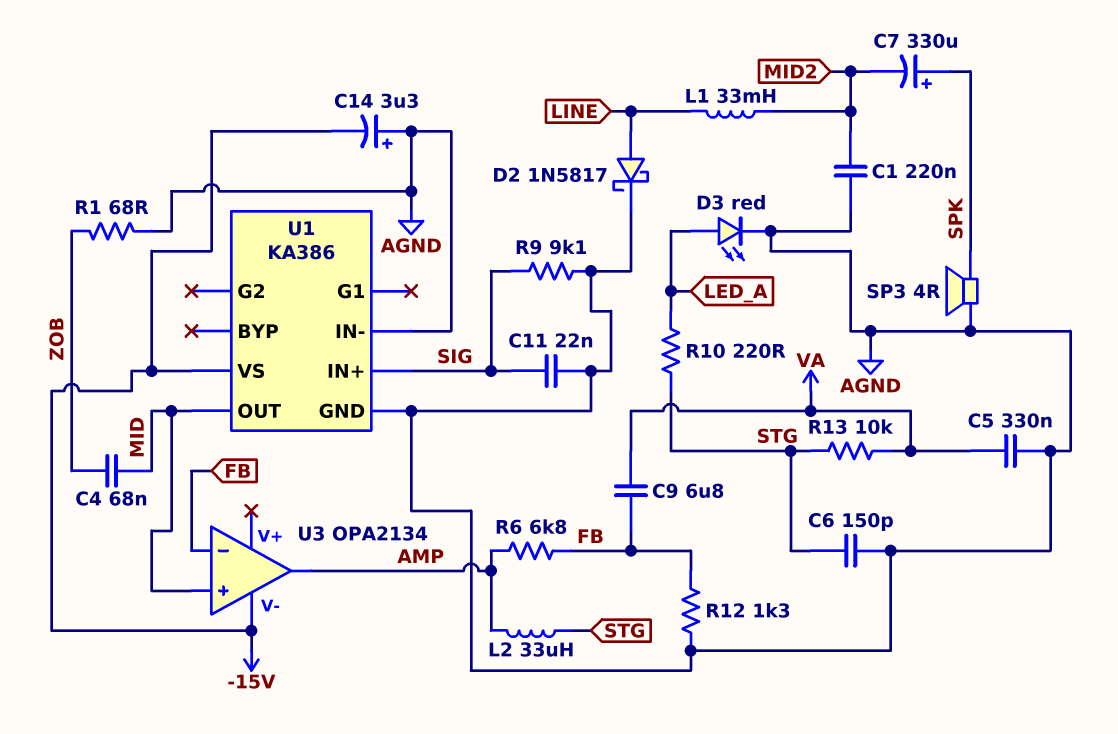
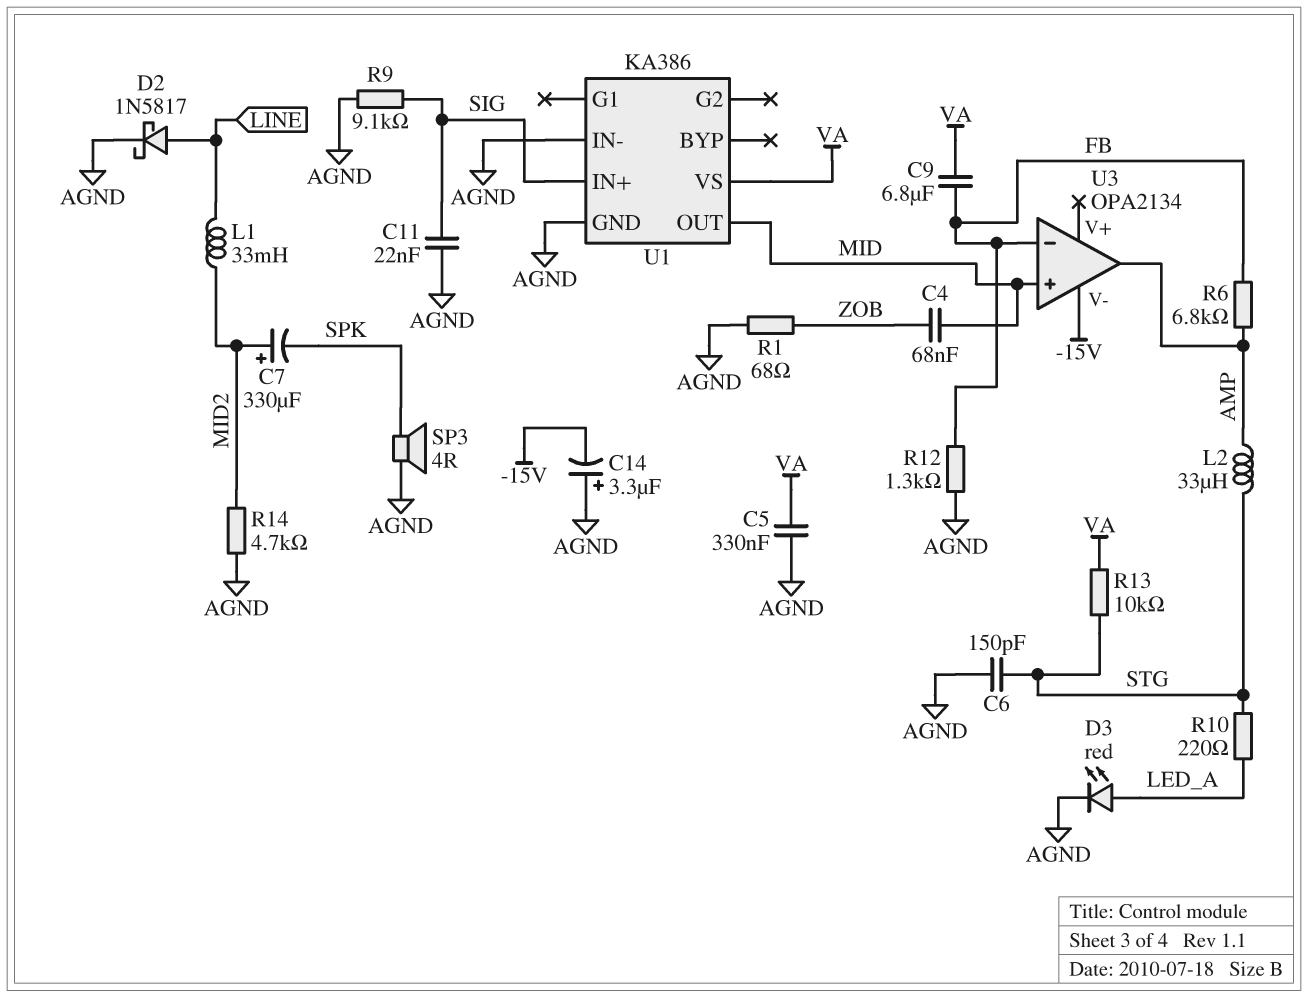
C1: 220nF (AGND, MID2) -> none
C7: 330uF (plus SPK, minus MID2) -> 330uF (plus MID2, minus SPK)
R14: none -> 4.7k (AGND, MID2)
U1 pin VS: -15V -> VA

